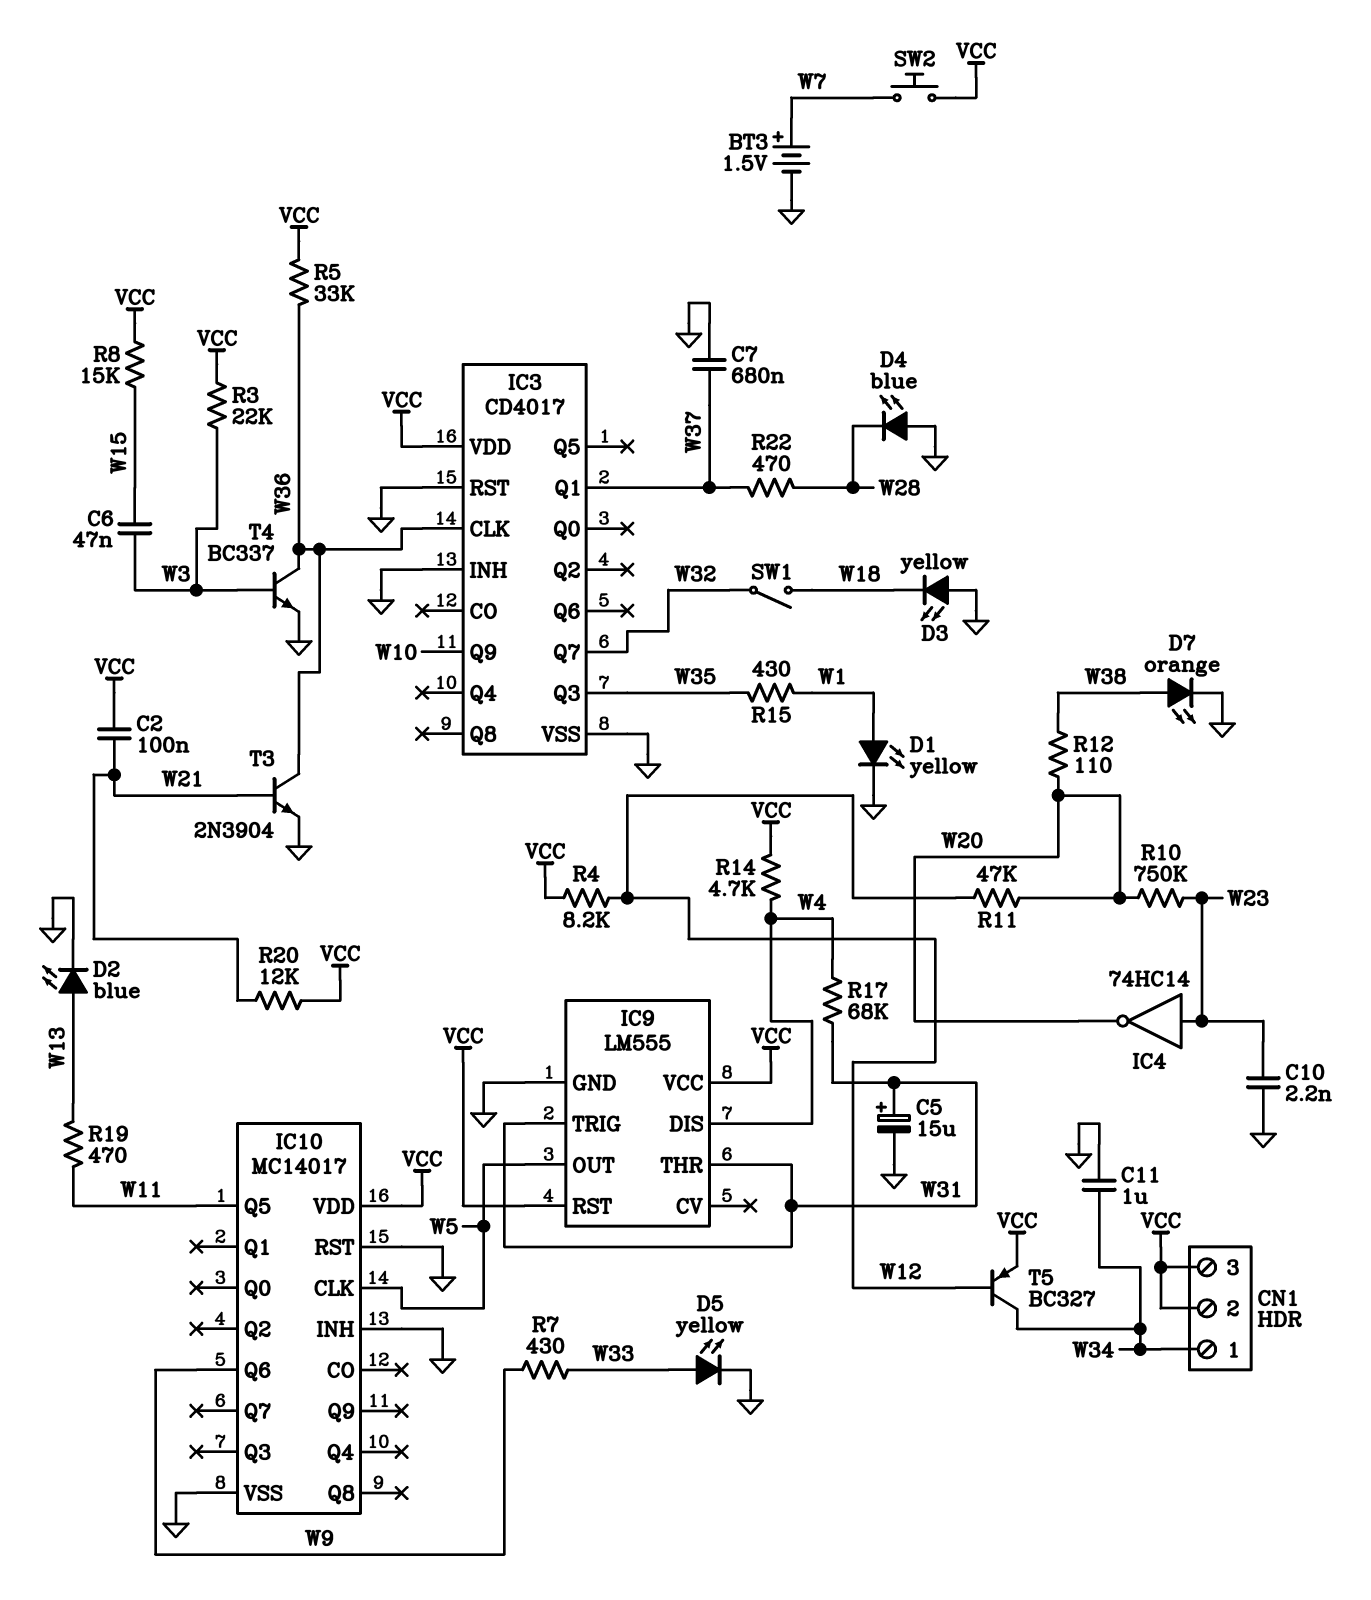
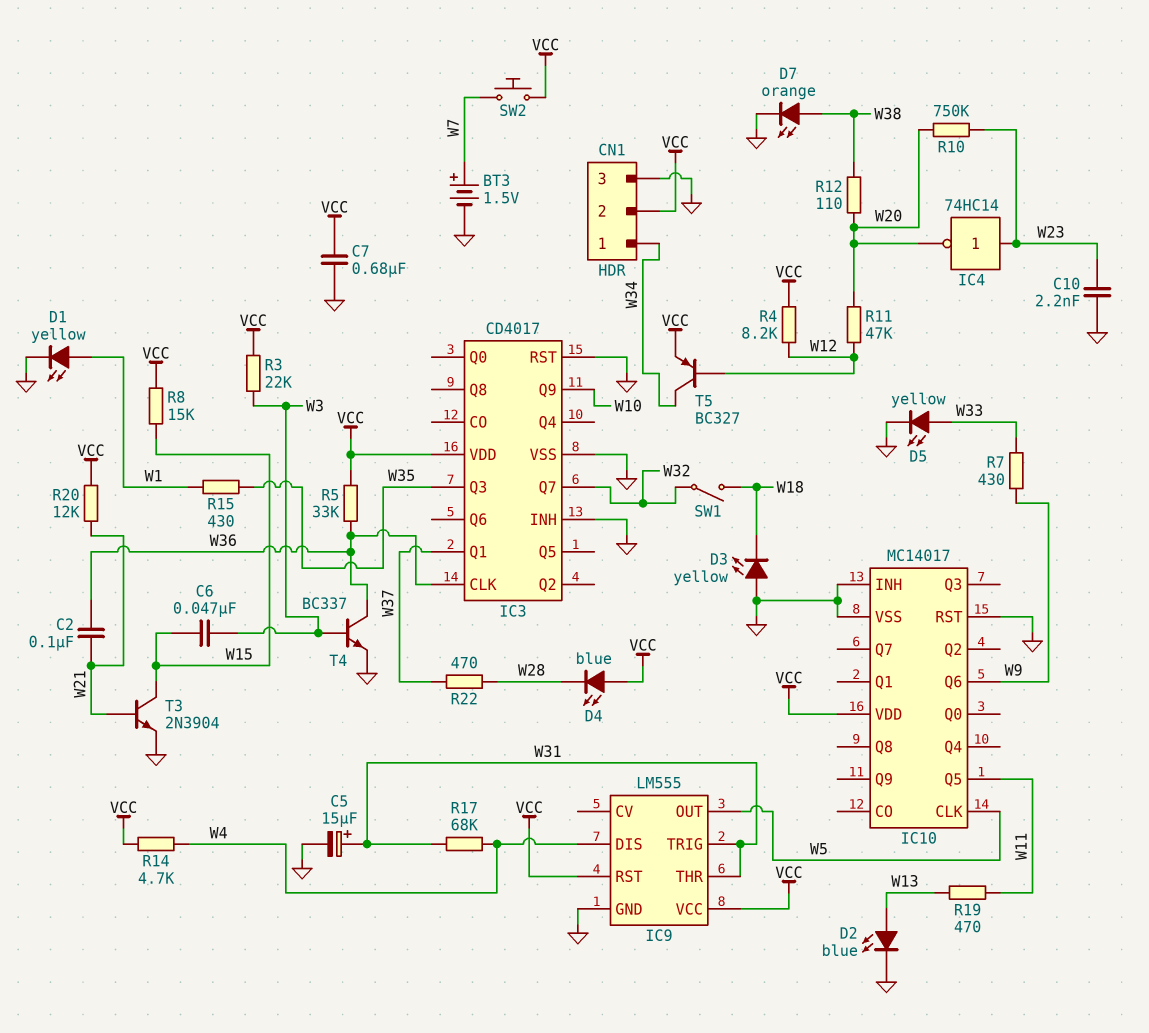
C2: 100nF (VCC, W21) -> 100nF (W21, W36)
C7: 680nF (GND, W37) -> 680nF (GND, VCC)
C11: 1uF (GND, W34) -> none
CN1 pin 3: VCC -> GND
D4: LED blue (A GND, K W28) -> LED blue (A VCC, K W28)
T3: NPN 2N3904 (B W21, C W36, E GND) -> NPN 2N3904 (B W21, C W15, E GND)

